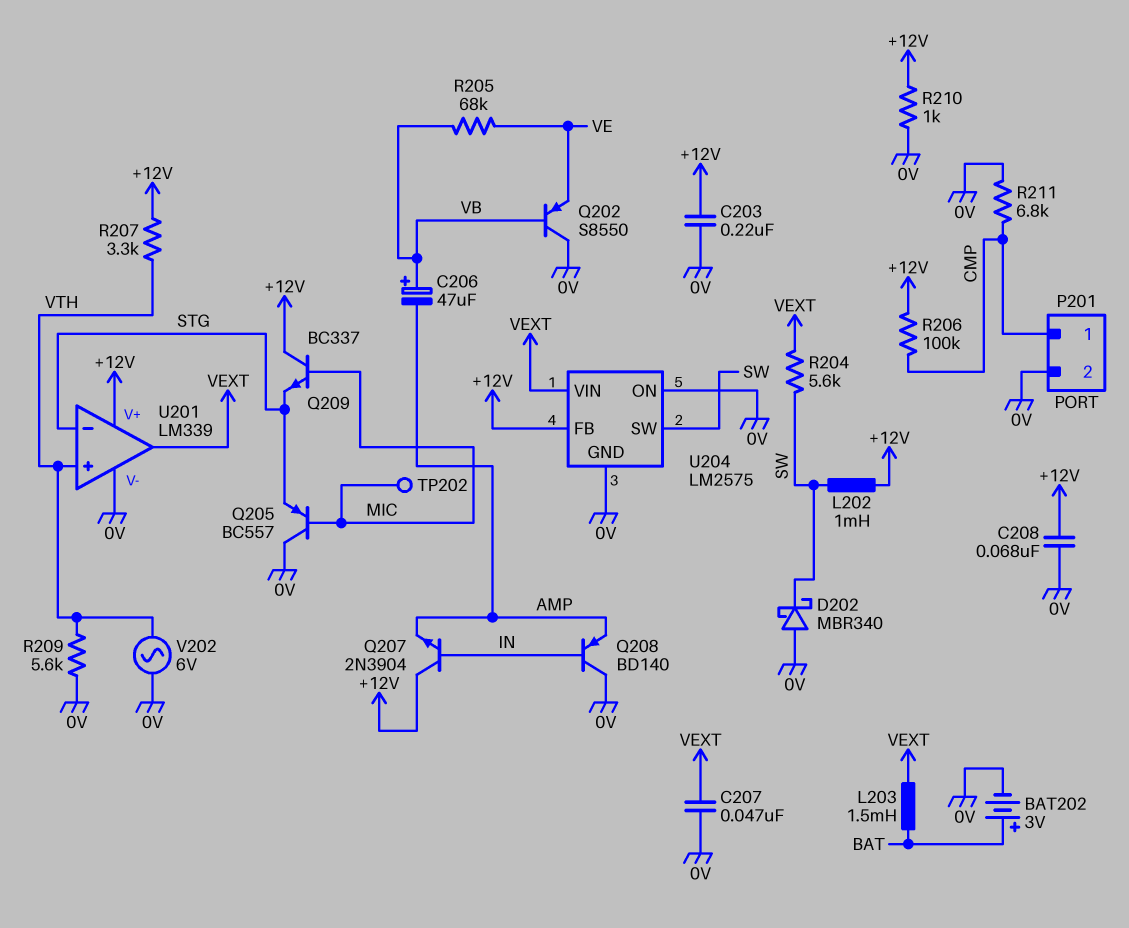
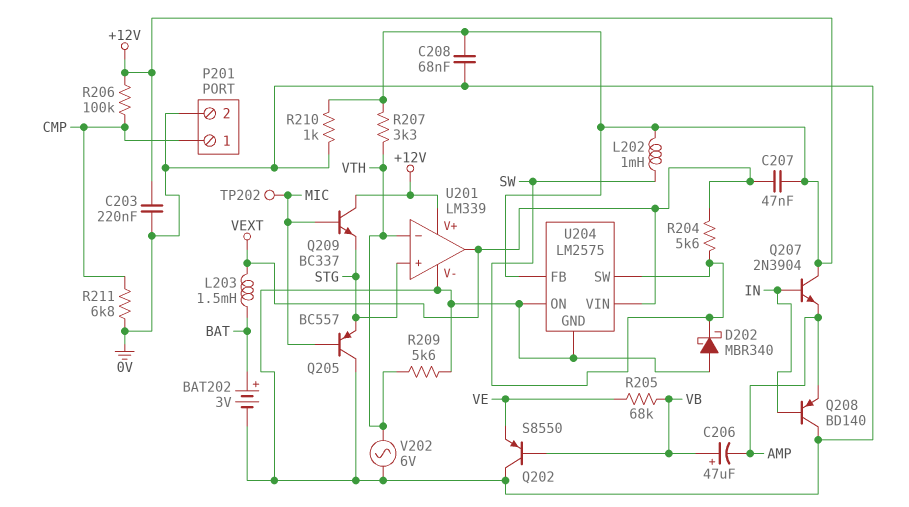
C207: 47nF (0V, VEXT) -> 47nF (+12V, VEXT)
U201 pin in+: VTH -> STG
U201 pin in-: STG -> VTH

